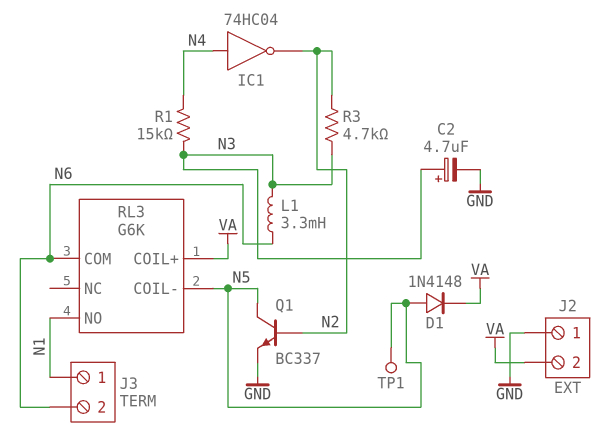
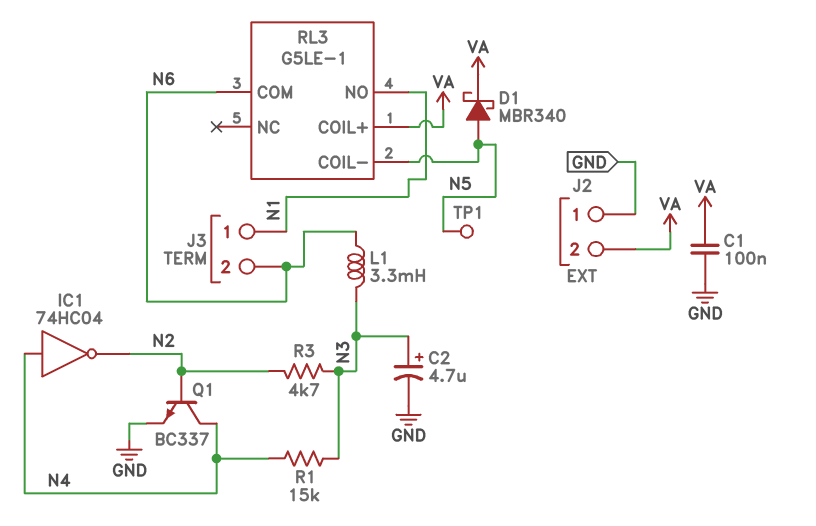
C1: none -> 100nF (GND, VA)
D1: diode 1N4148 (A N5, K VA) -> schottky MBR340 (A N5, K VA)
Q1: NPN BC337 (B N2, C N5, E GND) -> NPN BC337 (B N2, C N4, E GND)
RL3: G6K -> G5LE-1

